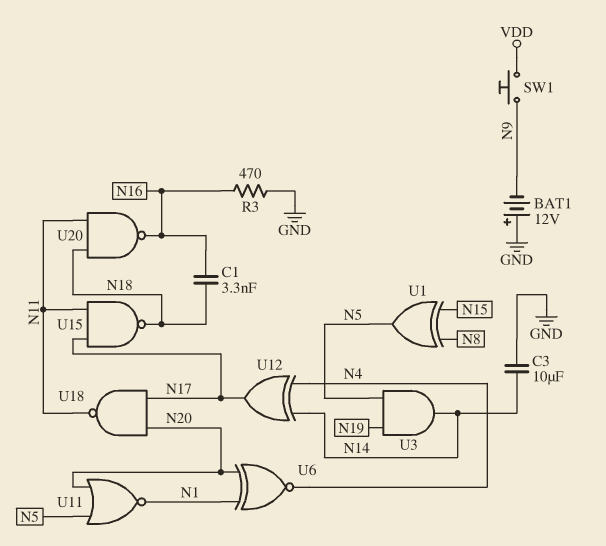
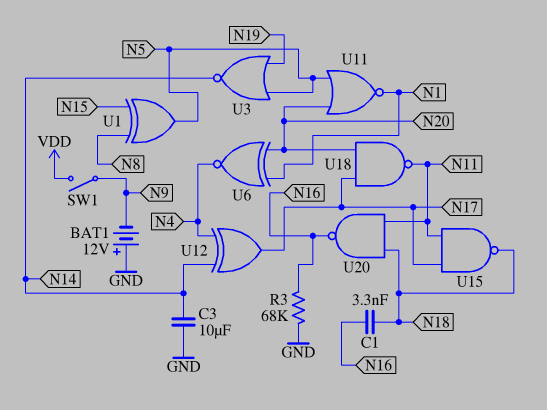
R3: 470 (GND, N16) -> 68k (GND, N16)
SW1: button (N9, VDD) -> switch (N9, VDD)
U3: AND (in N5, in N19, out N14) -> NOR (in N5, in N19, out N14)

